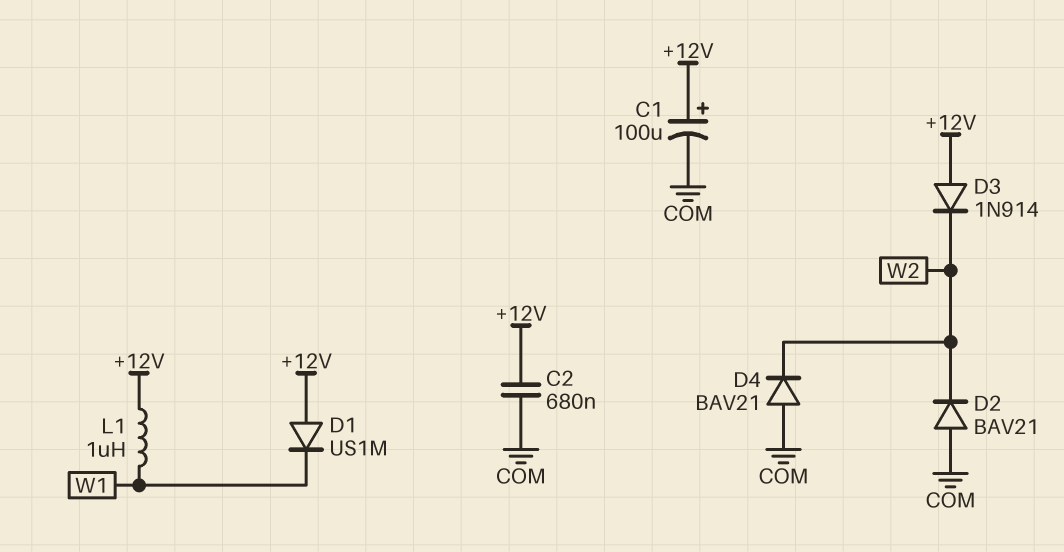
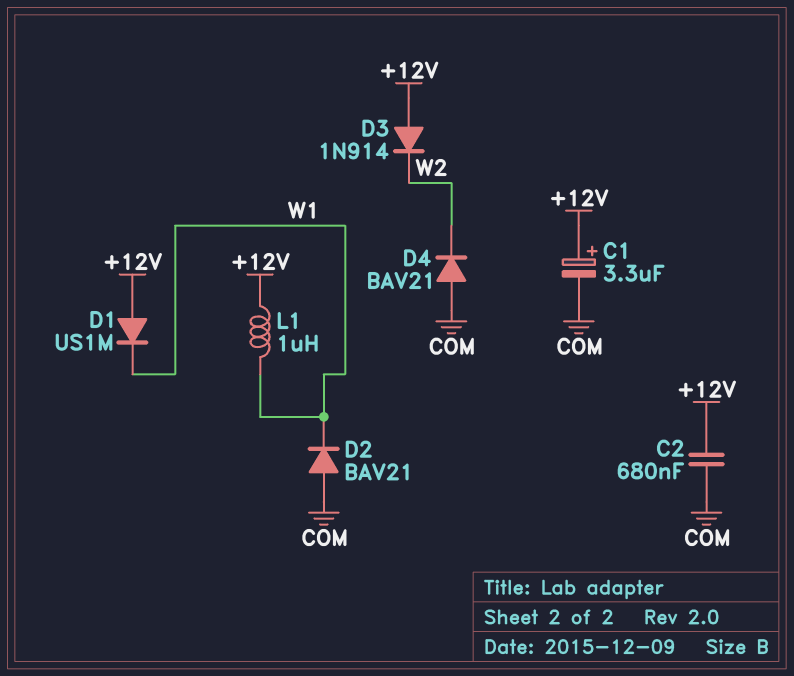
C1: 100uF (plus +12V, minus COM) -> 3.3uF (plus +12V, minus COM)
D2: diode BAV21 (A COM, K W2) -> diode BAV21 (A COM, K W1)

